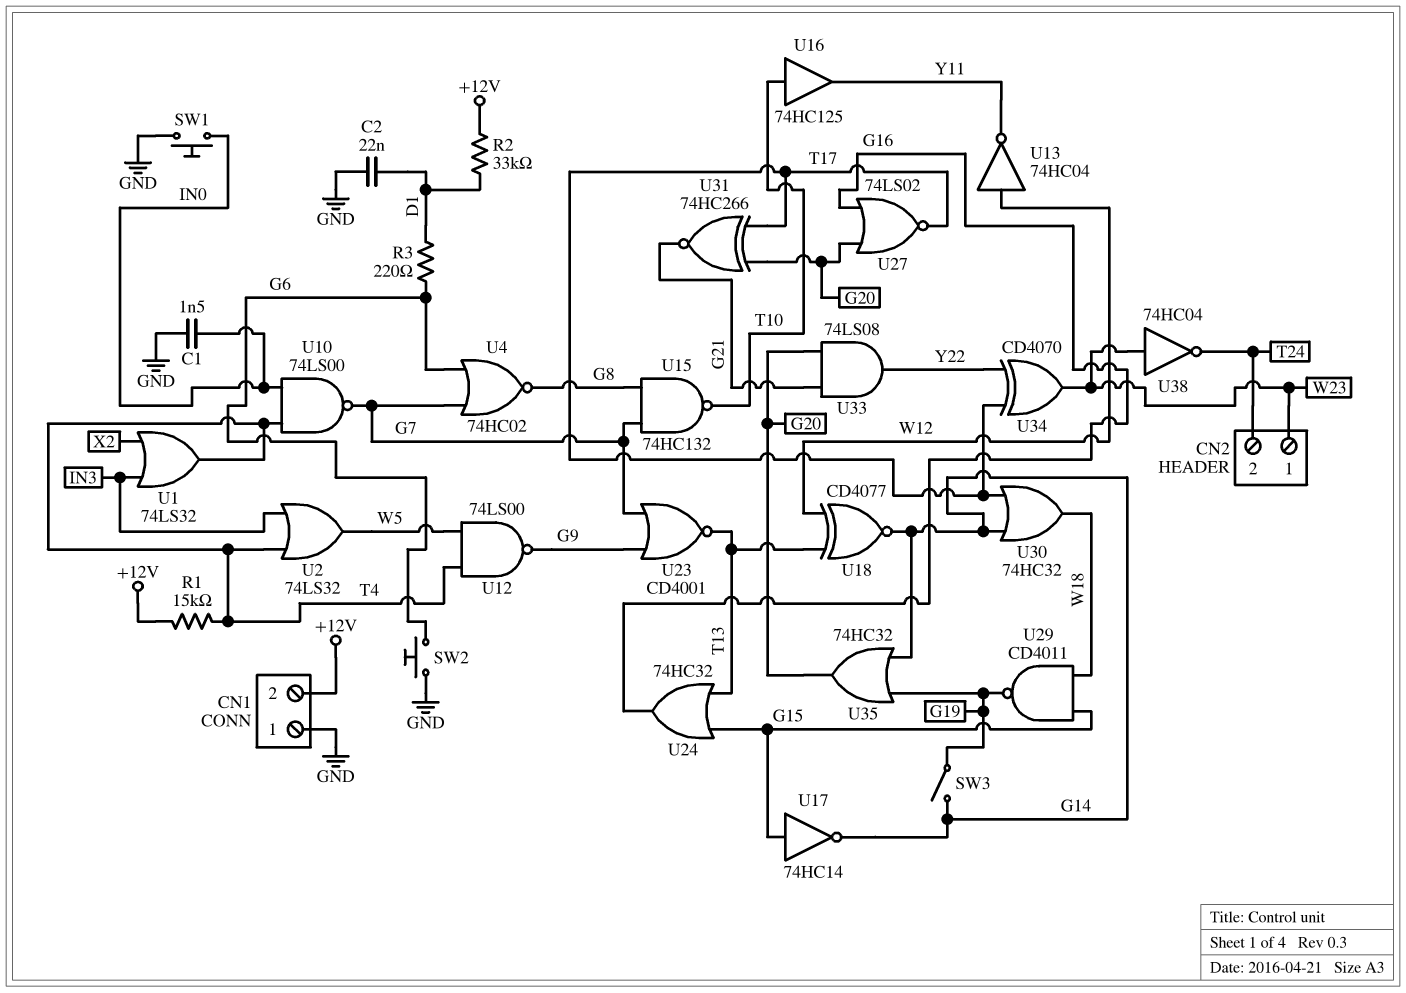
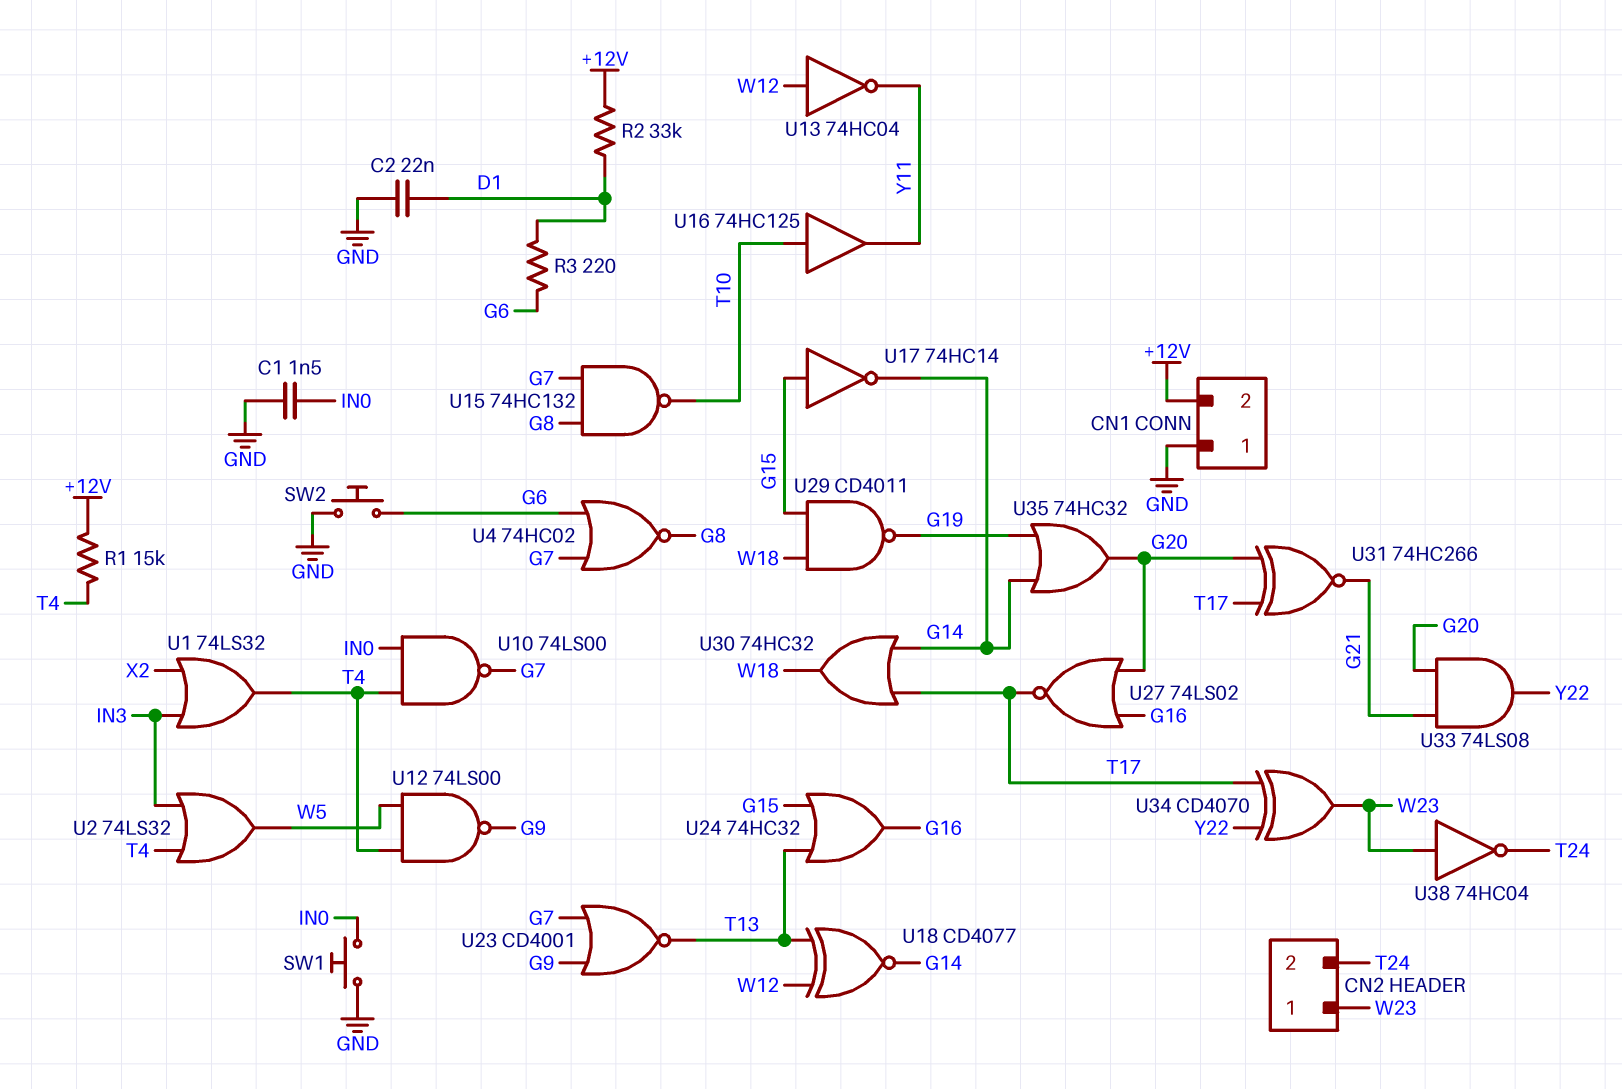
SW3: switch (G14, G19) -> none

